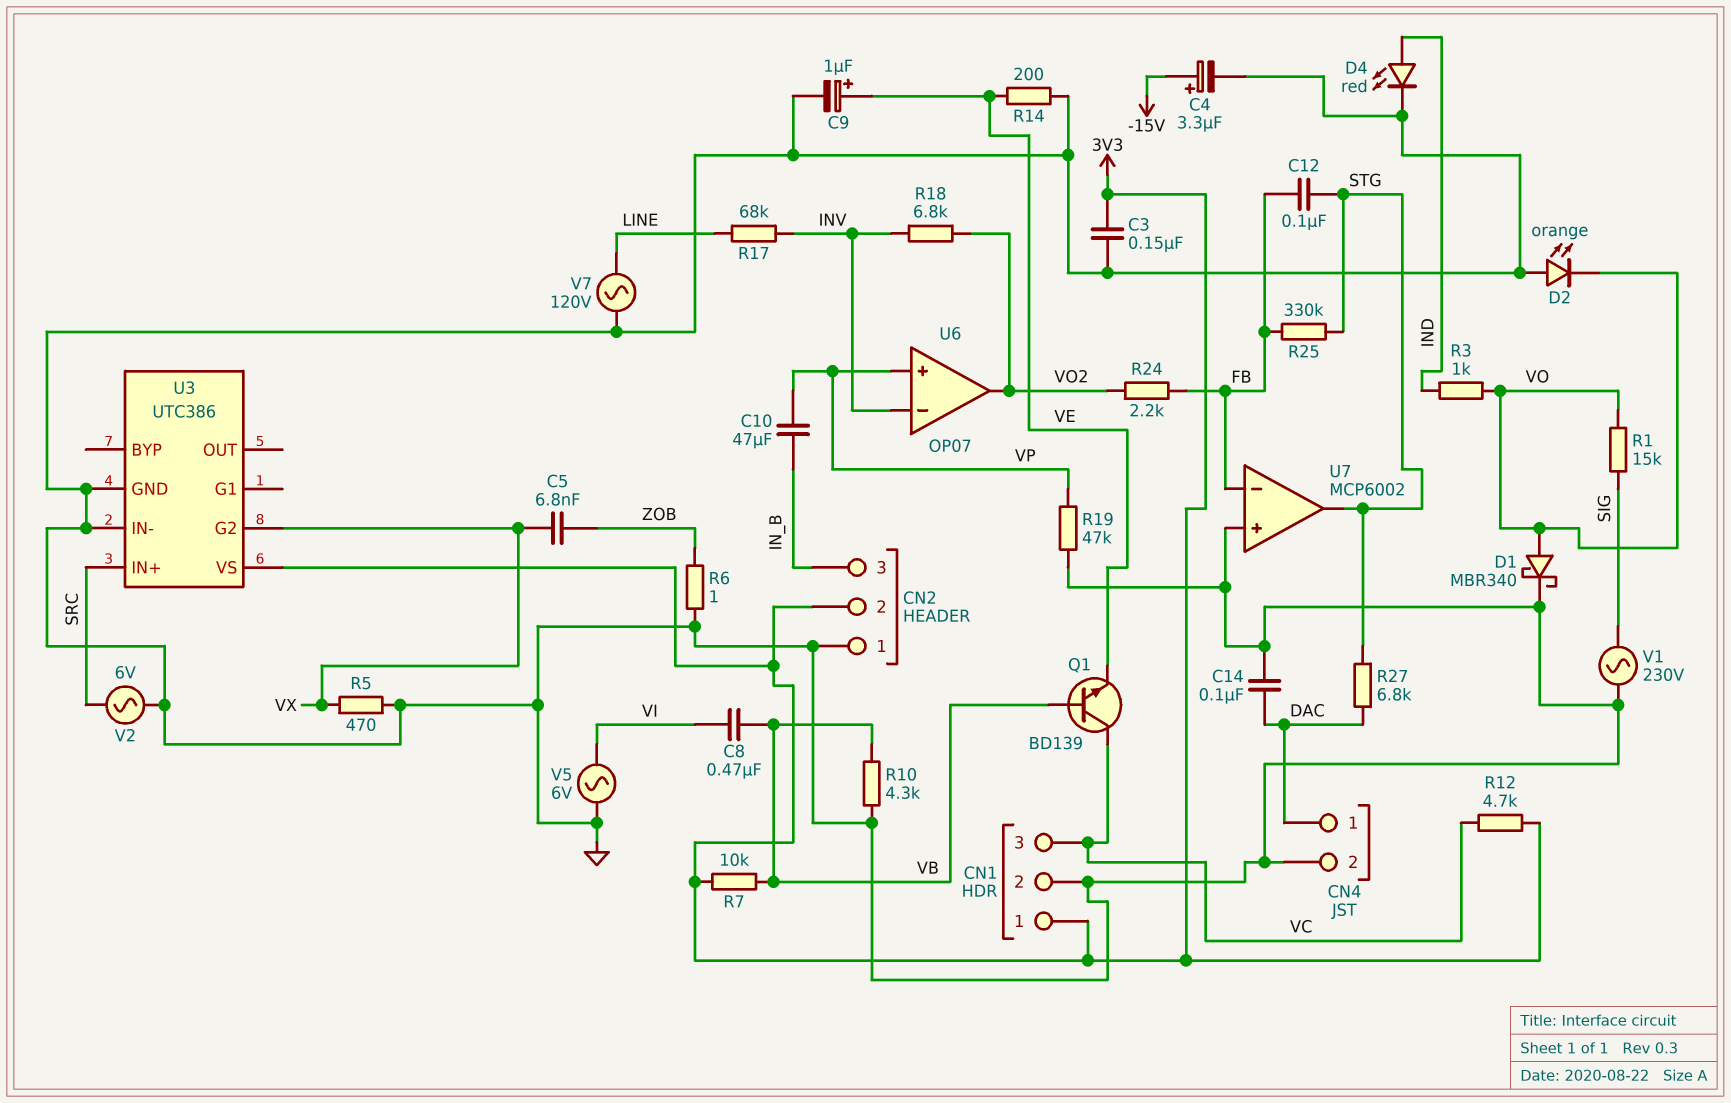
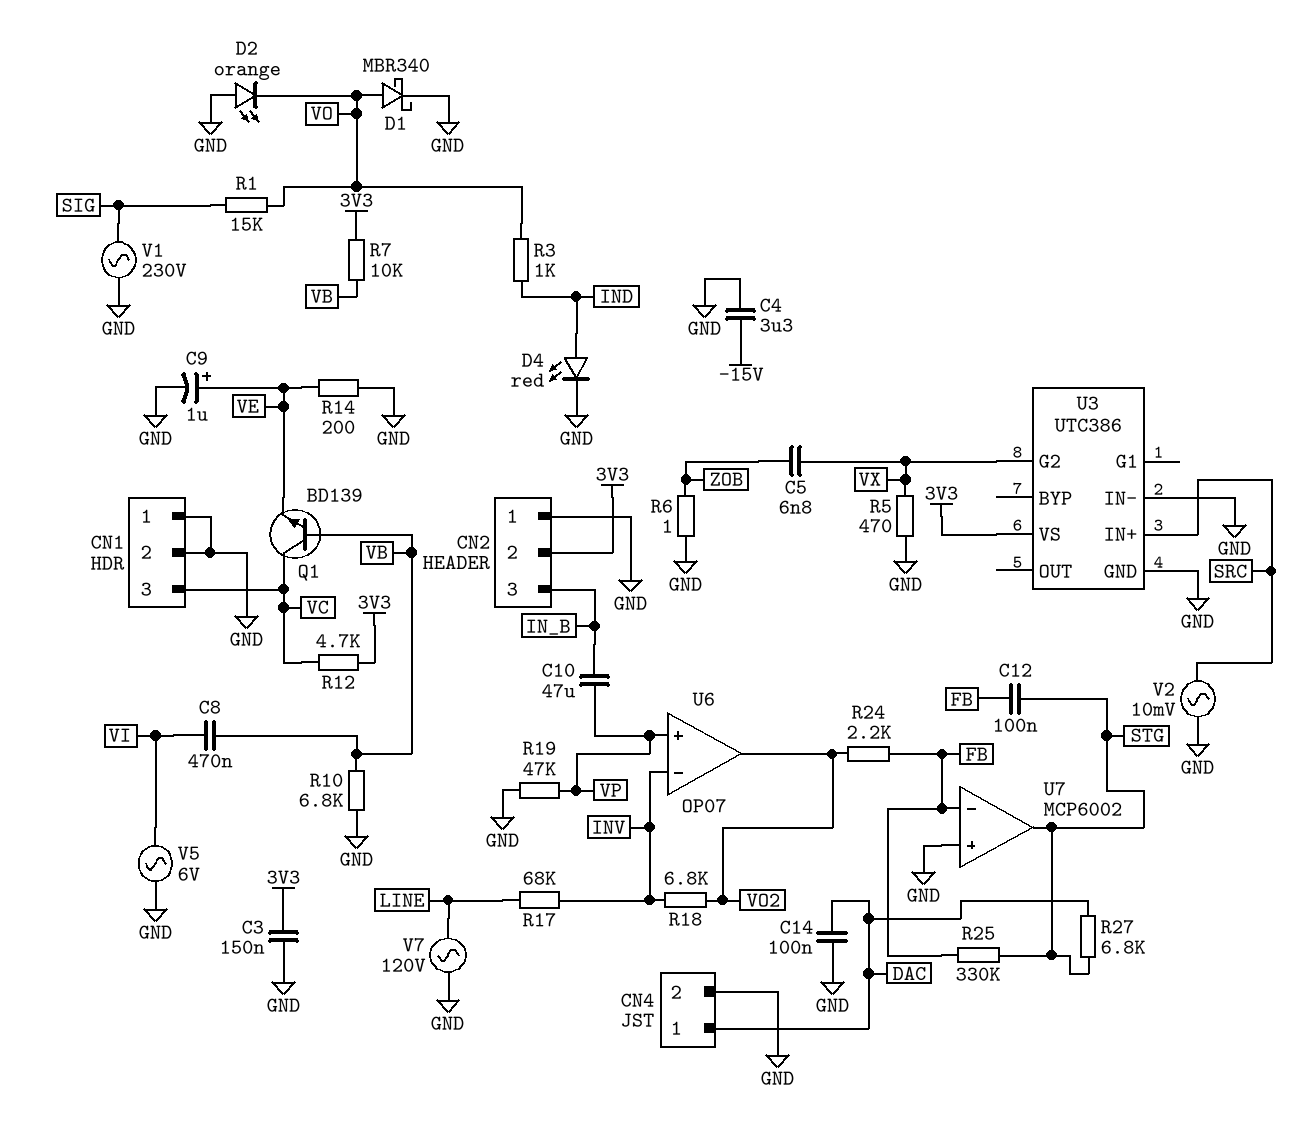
C4: 3.3uF (plus -15V, minus GND) -> 3.3uF (-15V, GND)
CN1 pin 1: 3V3 -> GND
R10: 4.3k (GND, VB) -> 6.8k (GND, VB)
V2: AC 6V (GND, SRC) -> AC 10mV (GND, SRC)

